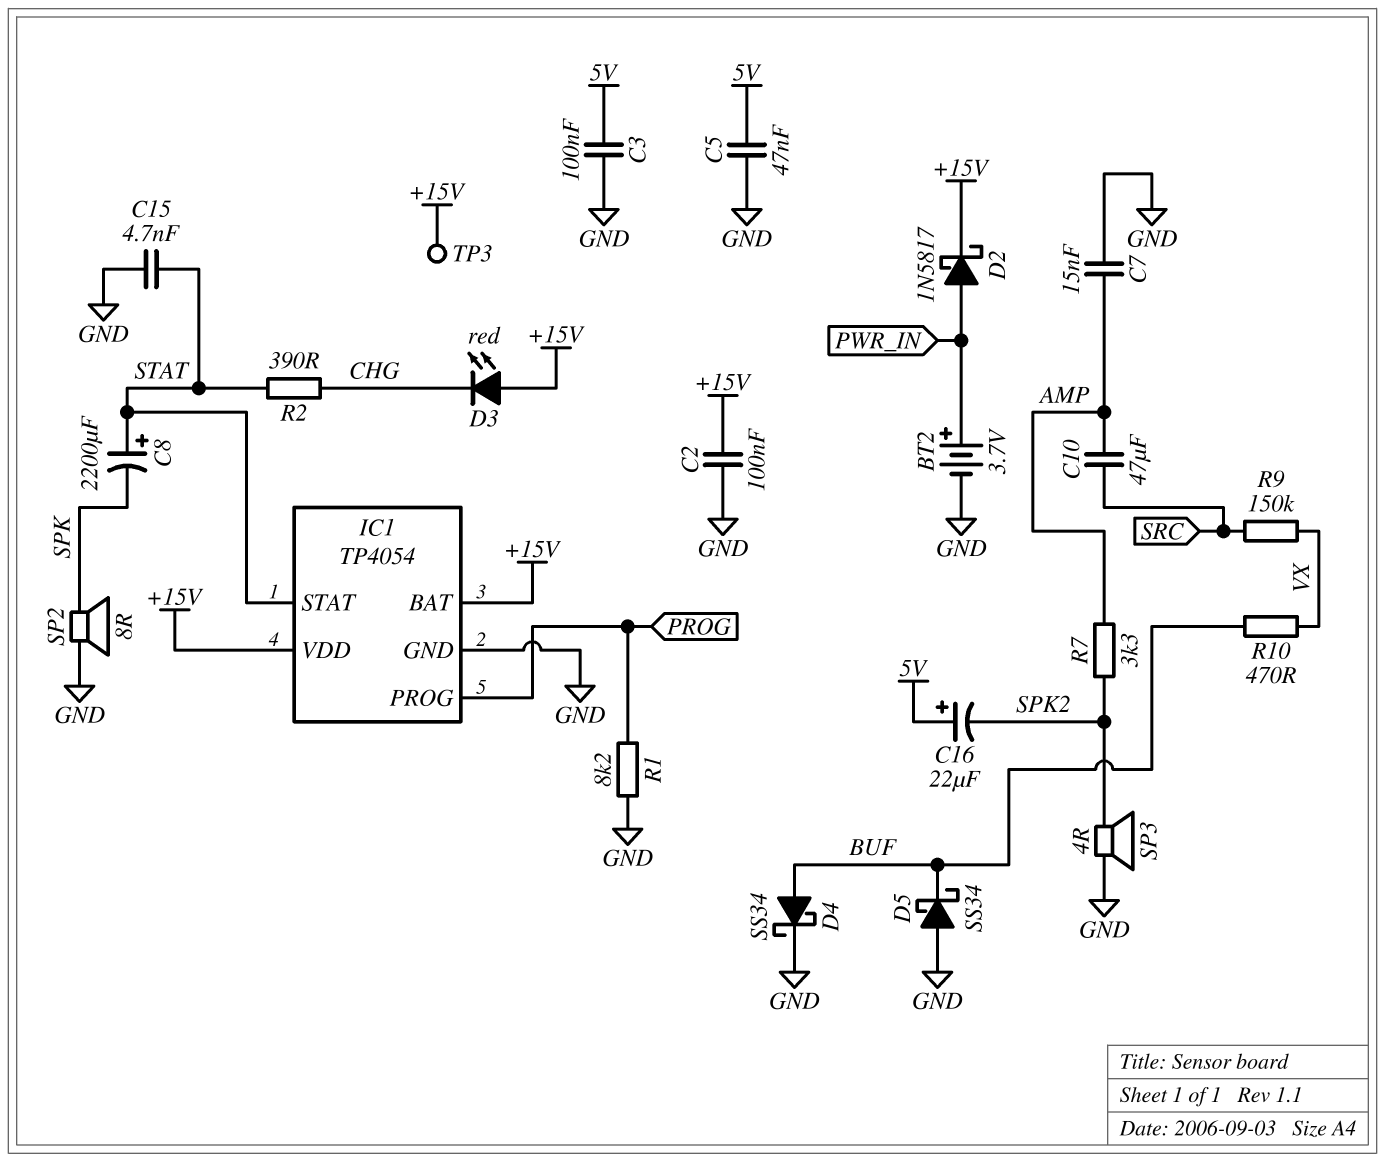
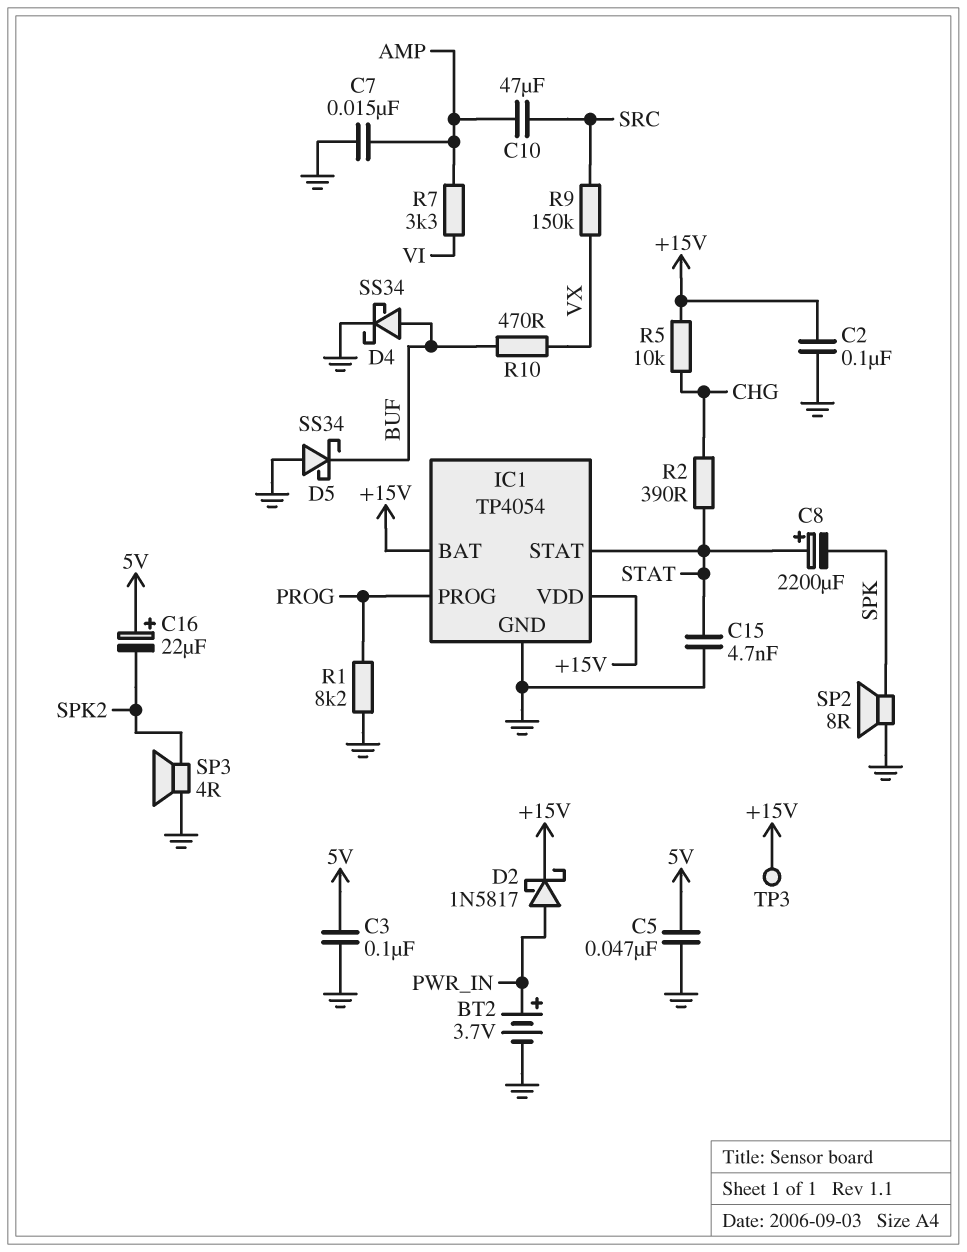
D3: LED red (A +15V, K CHG) -> none
R5: none -> 10k (+15V, CHG)
R7: 3.3k (AMP, SPK2) -> 3.3k (AMP, VI)

